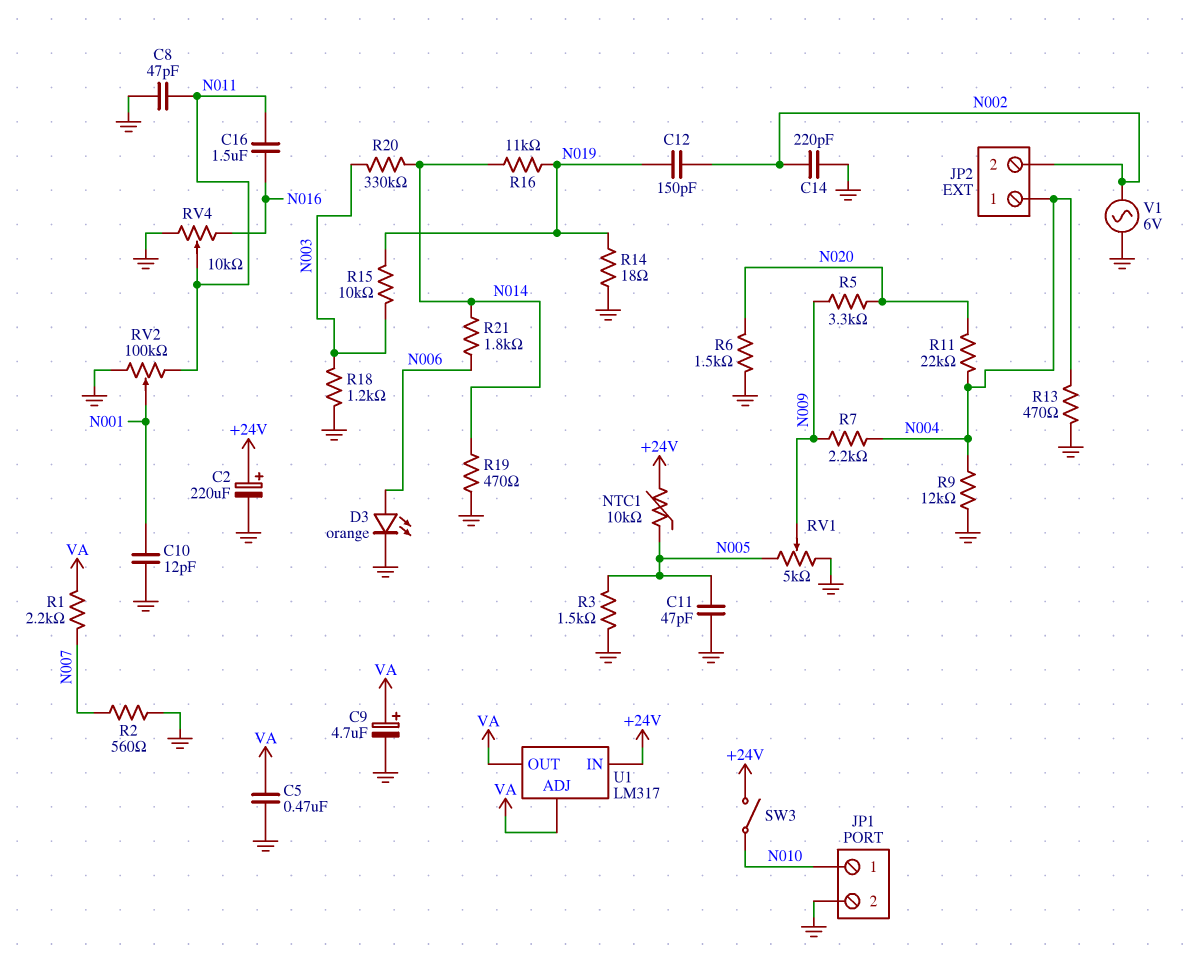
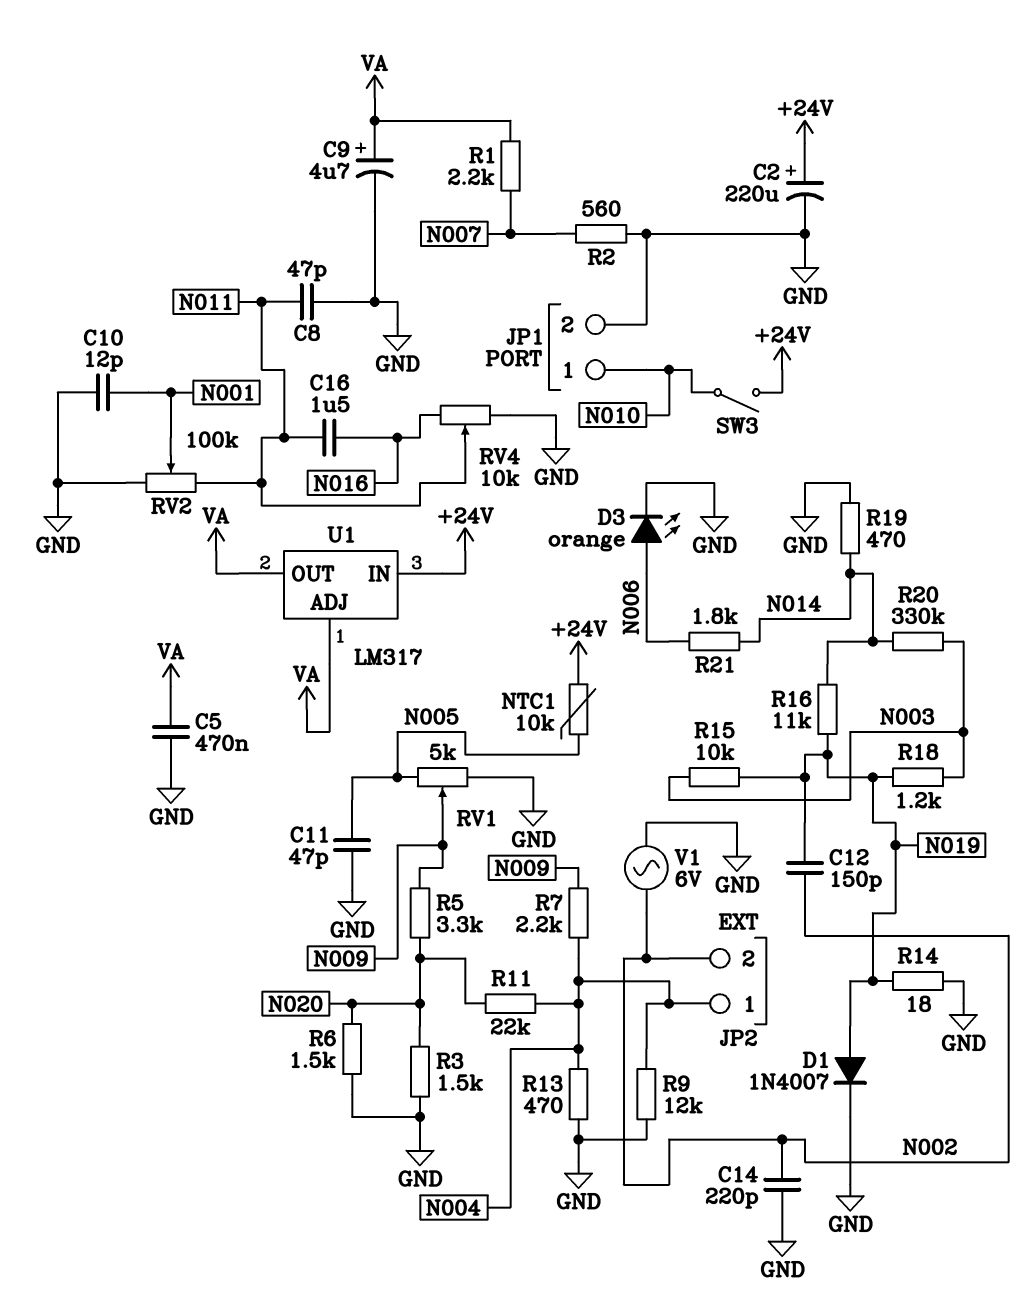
D1: none -> diode 1N4007 (A N019, K GND)
R3: 1.5k (GND, N005) -> 1.5k (GND, N020)
R18: 1.2k (GND, N003) -> 1.2k (N003, N019)

